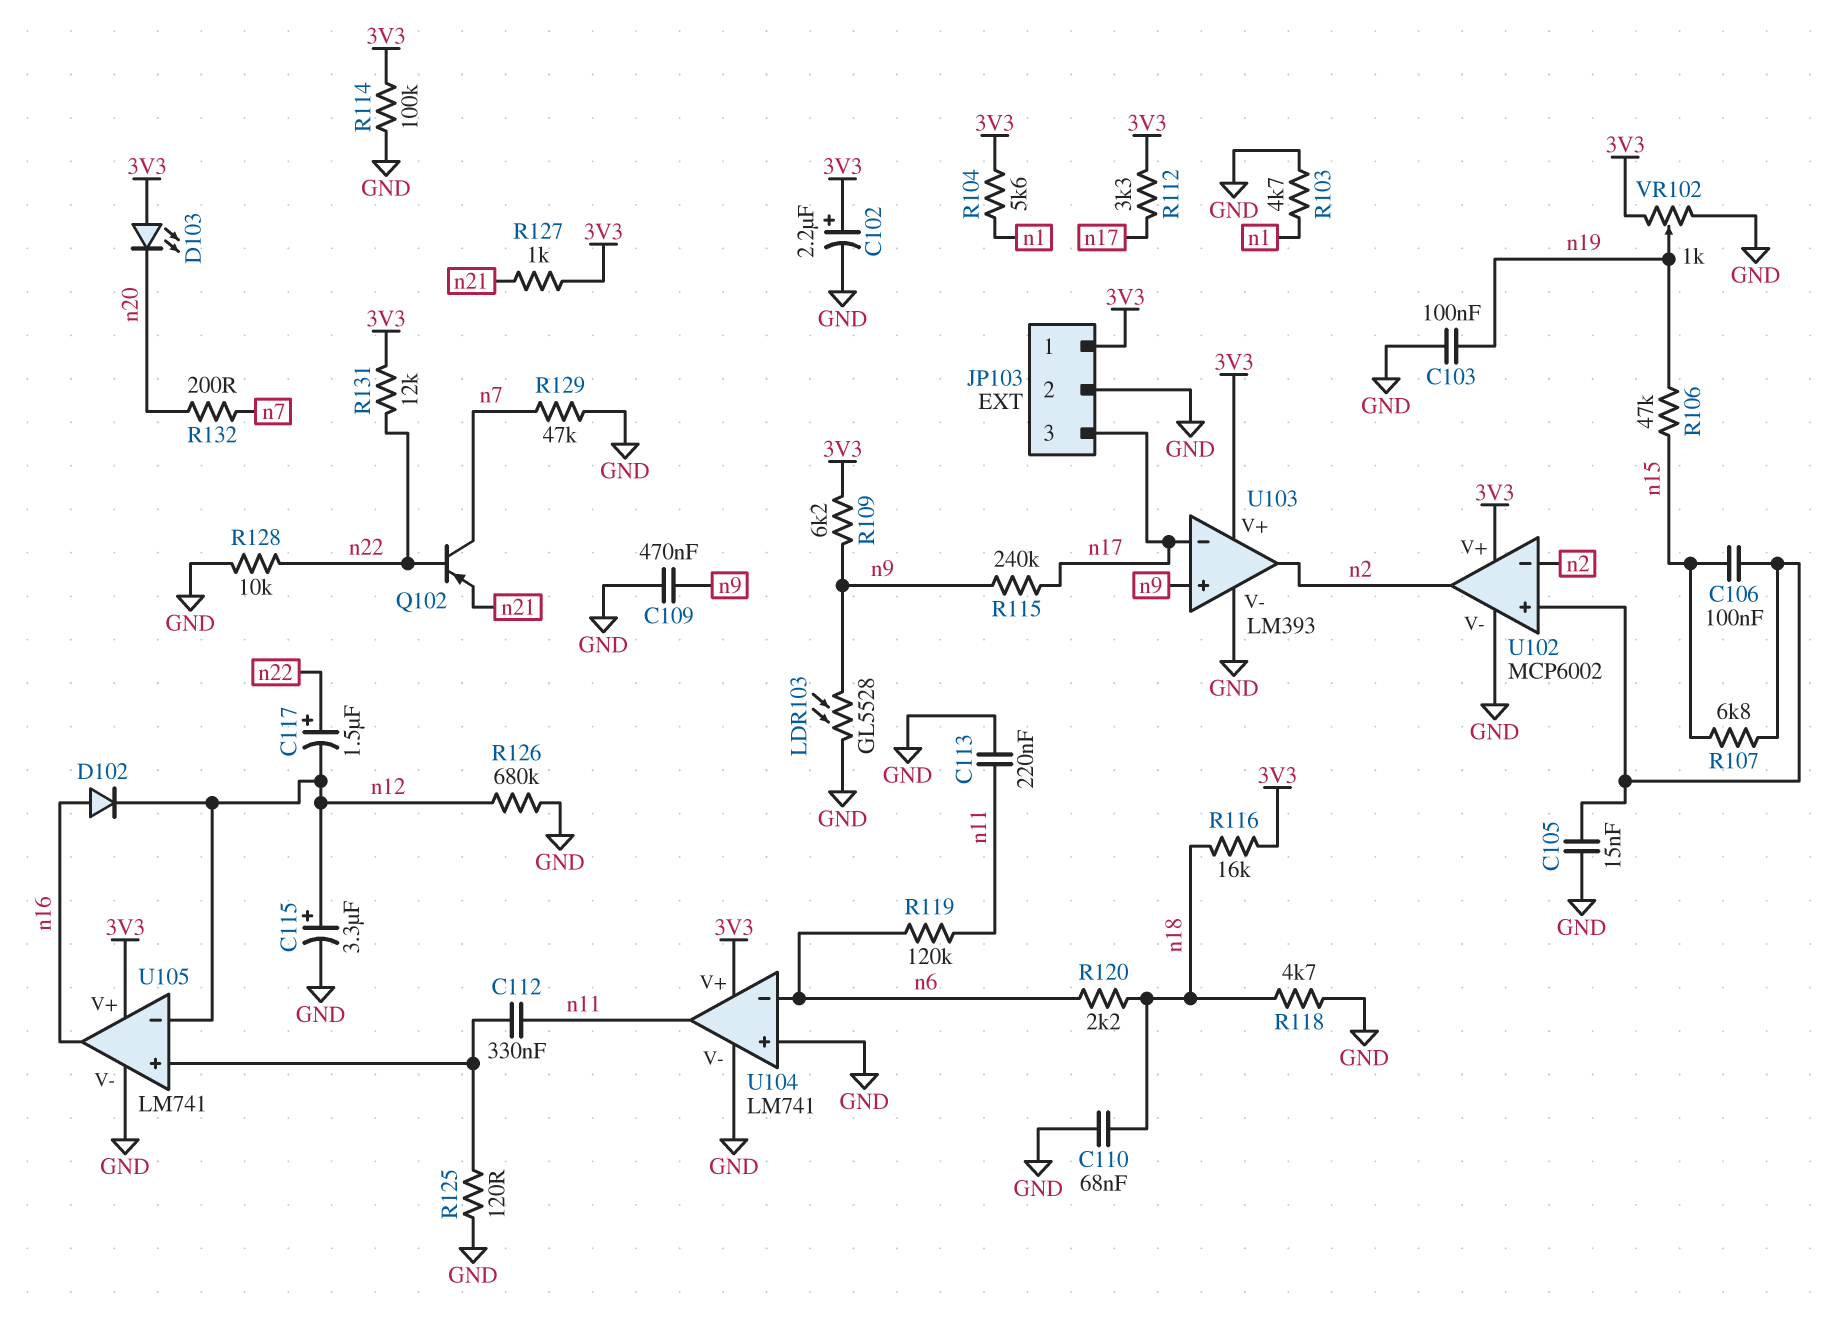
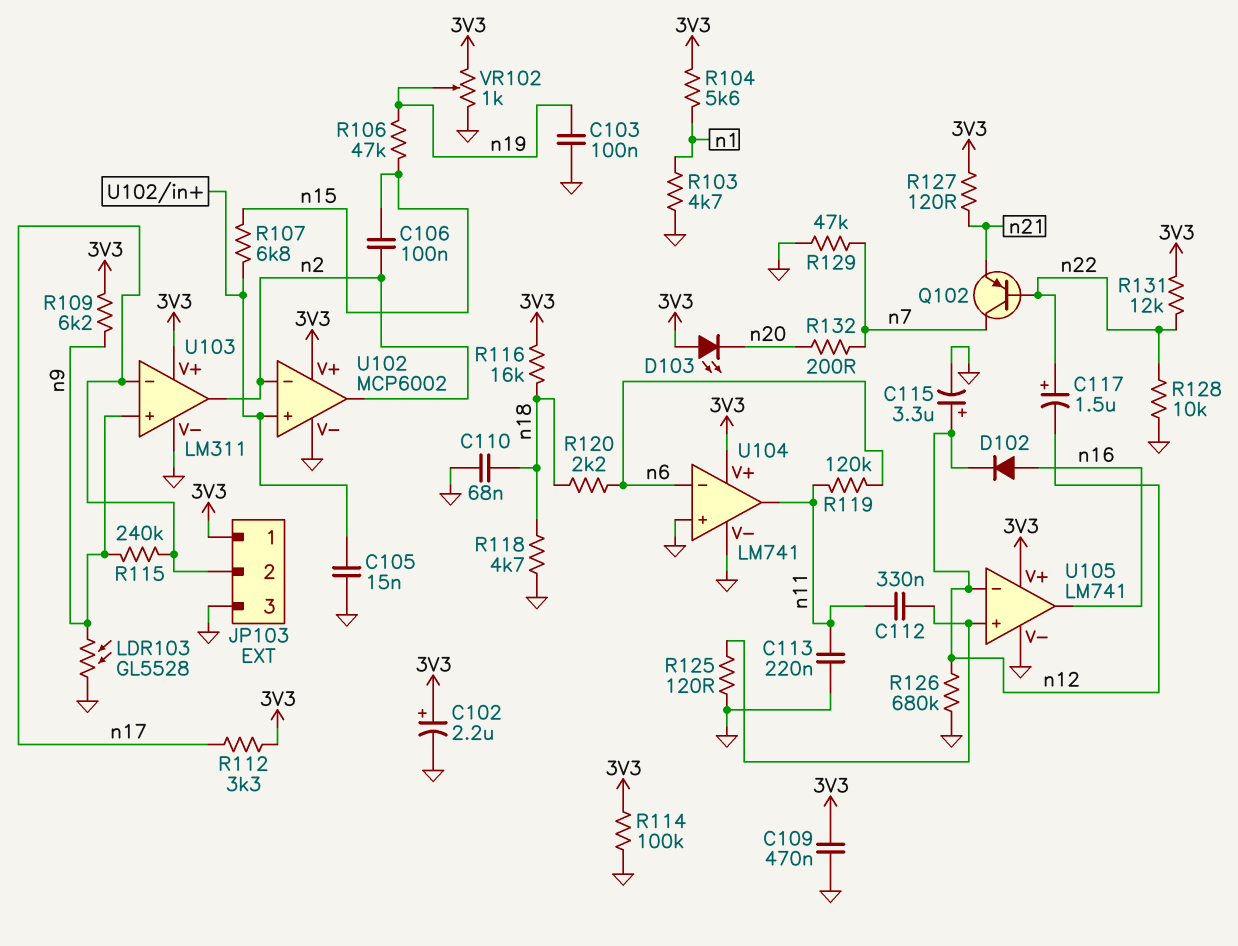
C106: 100nF (U102/in+, n15) -> 100nF (n2, n15)
C109: 470nF (GND, n9) -> 470nF (3V3, GND)
JP103 pin 2: GND -> n17
JP103 pin 3: n17 -> GND
R127: 1k (3V3, n21) -> 120 (3V3, n21)
U103: LM393 -> LM311

